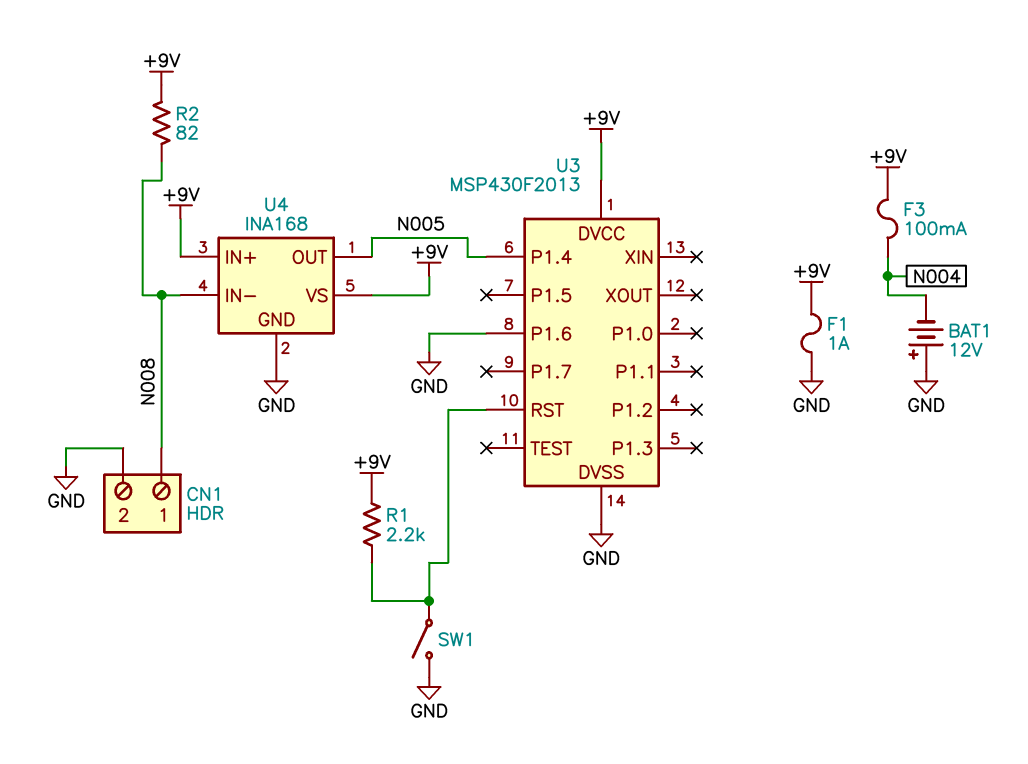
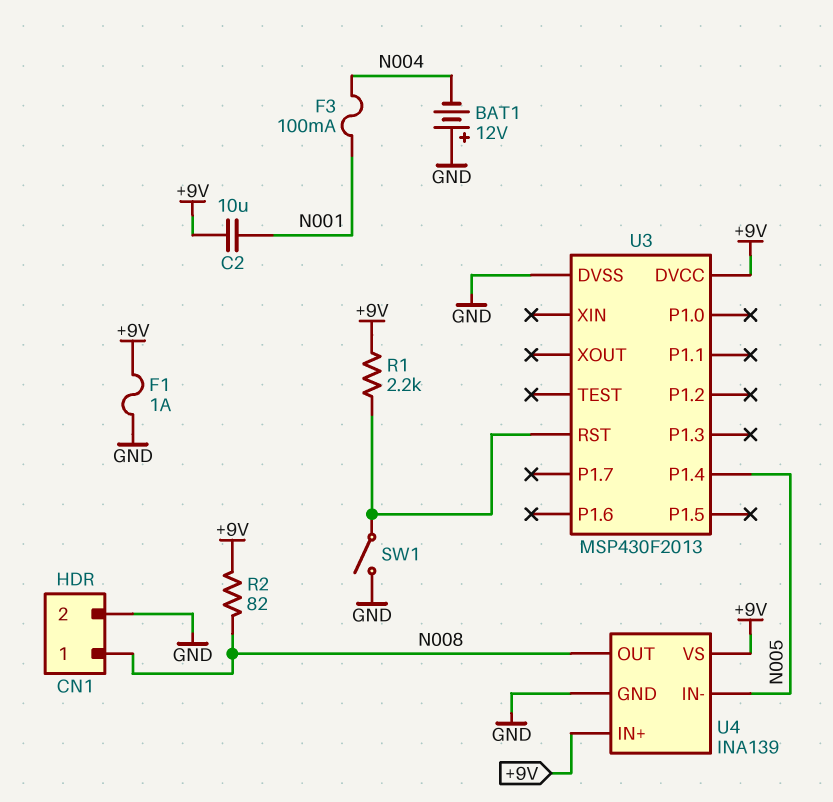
C2: none -> 10uF (+9V, N001)
F3: 100mA (+9V, N004) -> 100mA (N001, N004)
U3 pin P1.6: GND -> none
U4: INA168 -> INA139
U4 pin IN-: N008 -> N005
U4 pin OUT: N005 -> N008

